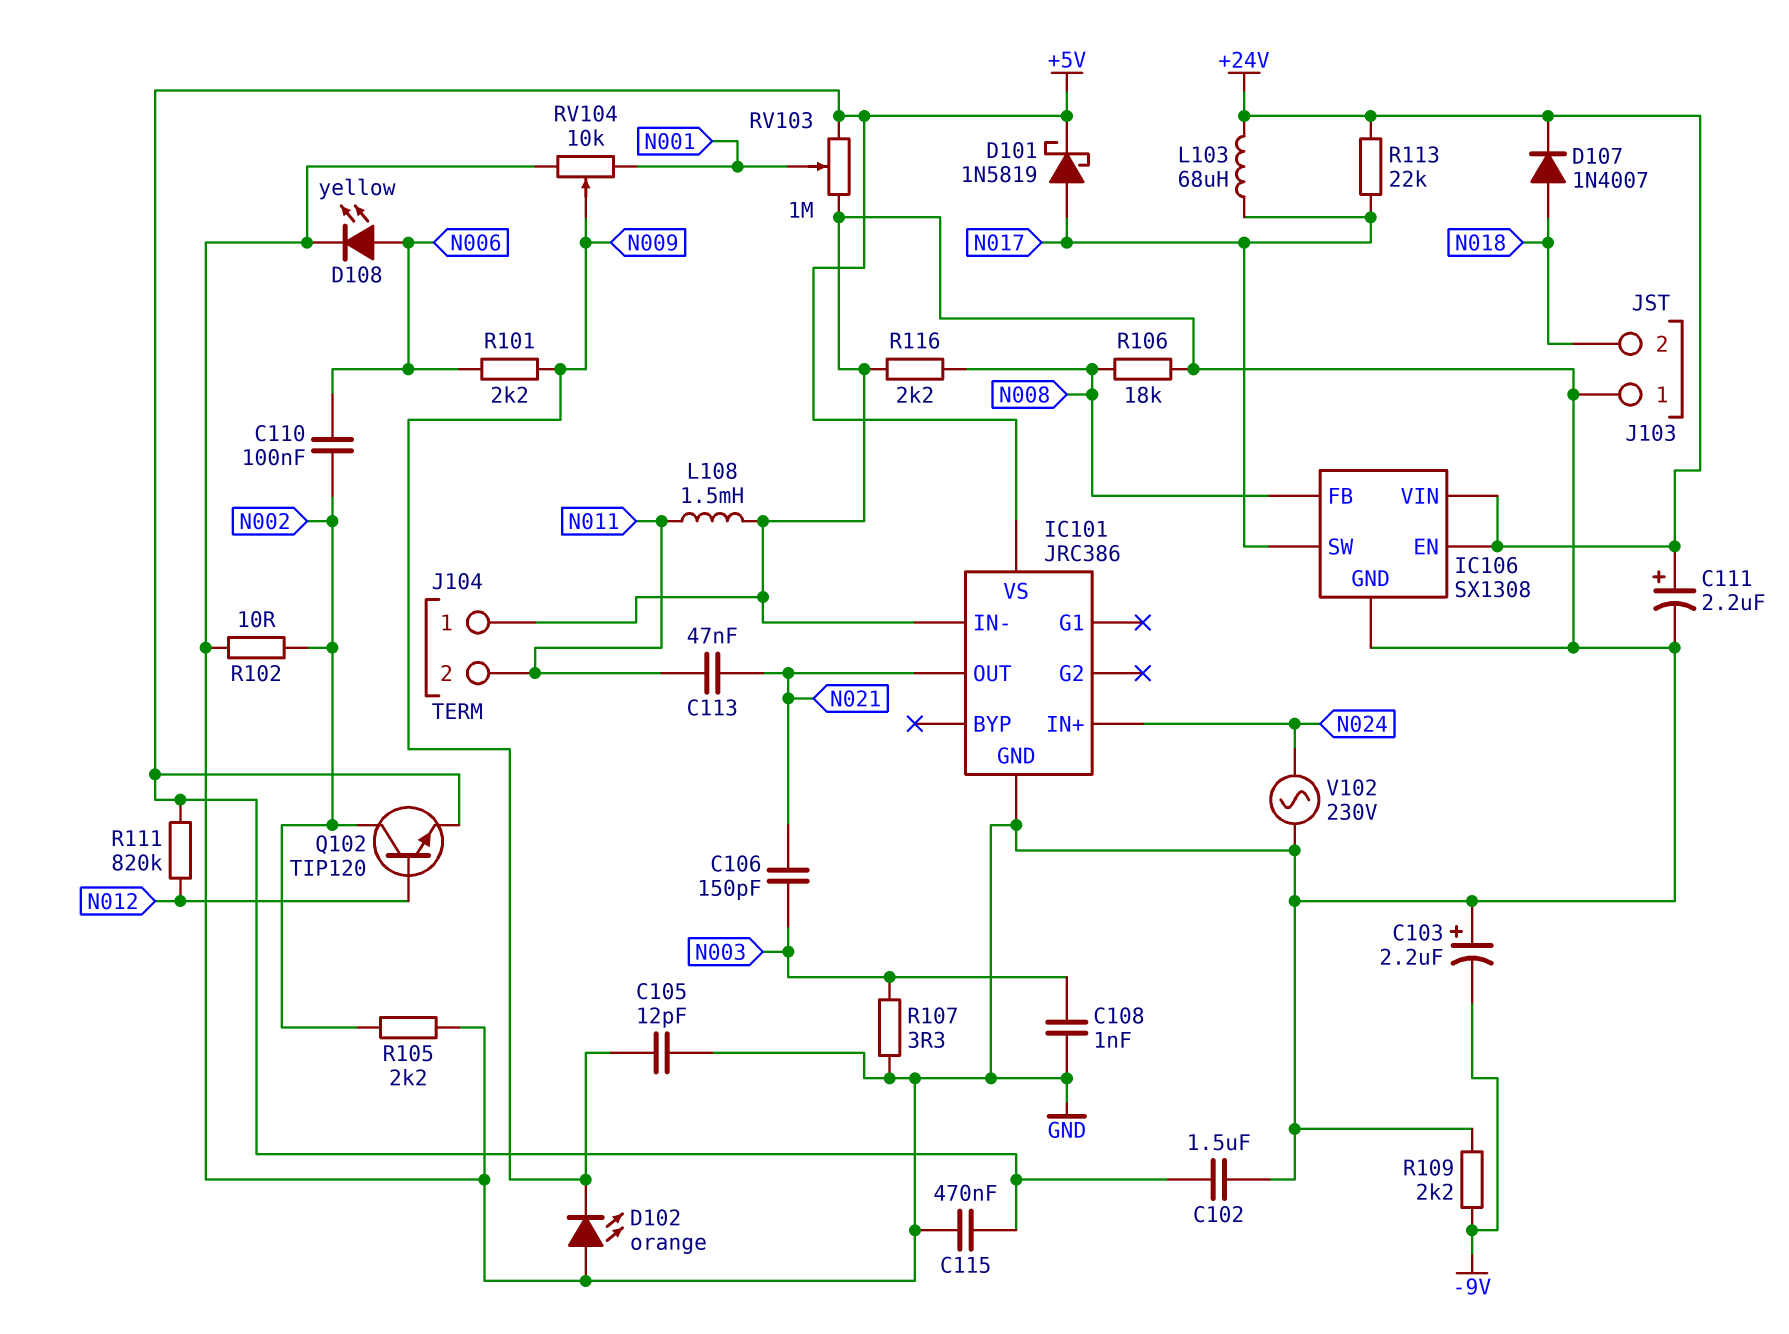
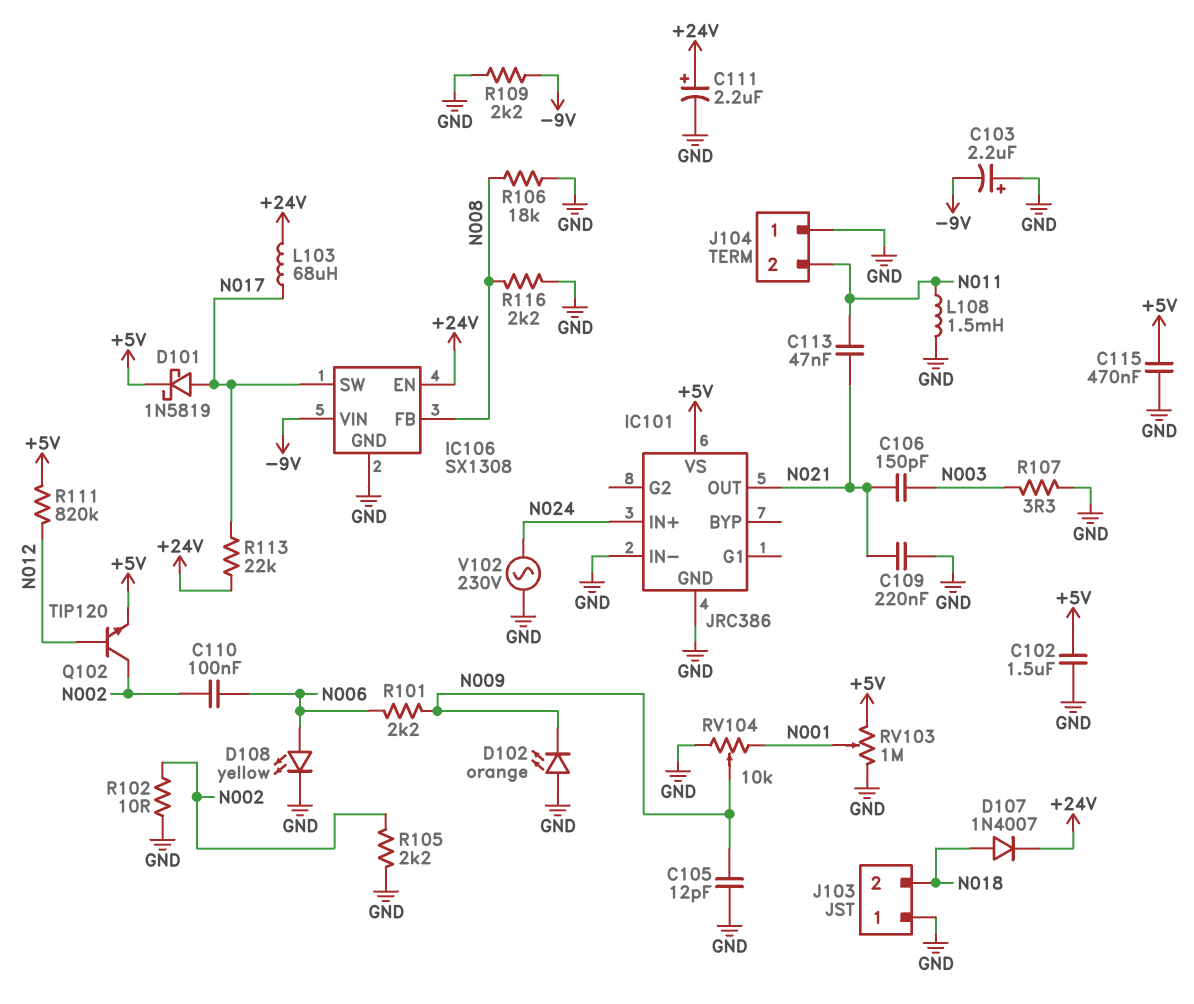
C108: 1nF (GND, N003) -> none
C109: none -> 220nF (GND, N021)
IC106 pin VIN: +24V -> -9V

